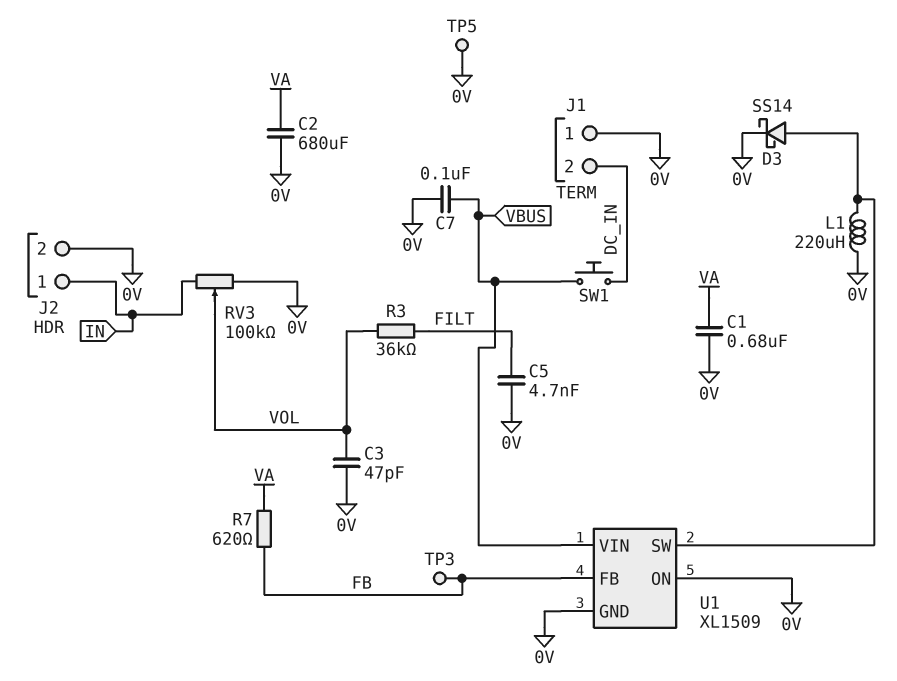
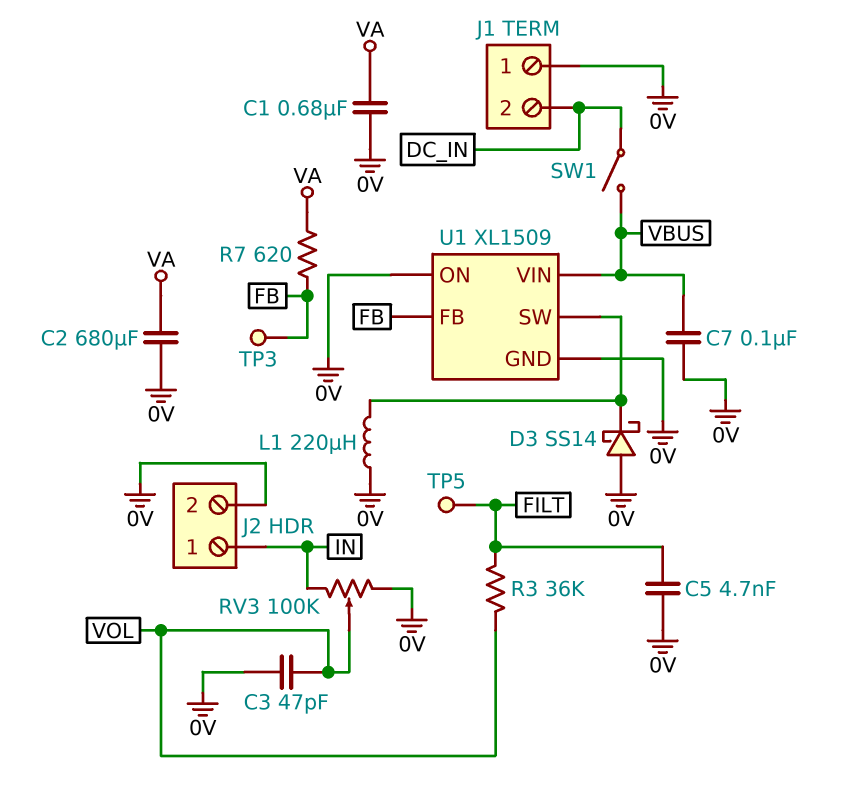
D3: schottky SS14 (A U1/SW, K 0V) -> schottky SS14 (A 0V, K U1/SW)
SW1: button (DC_IN, VBUS) -> switch (DC_IN, VBUS)
TP5: test point (0V) -> test point (FILT)

